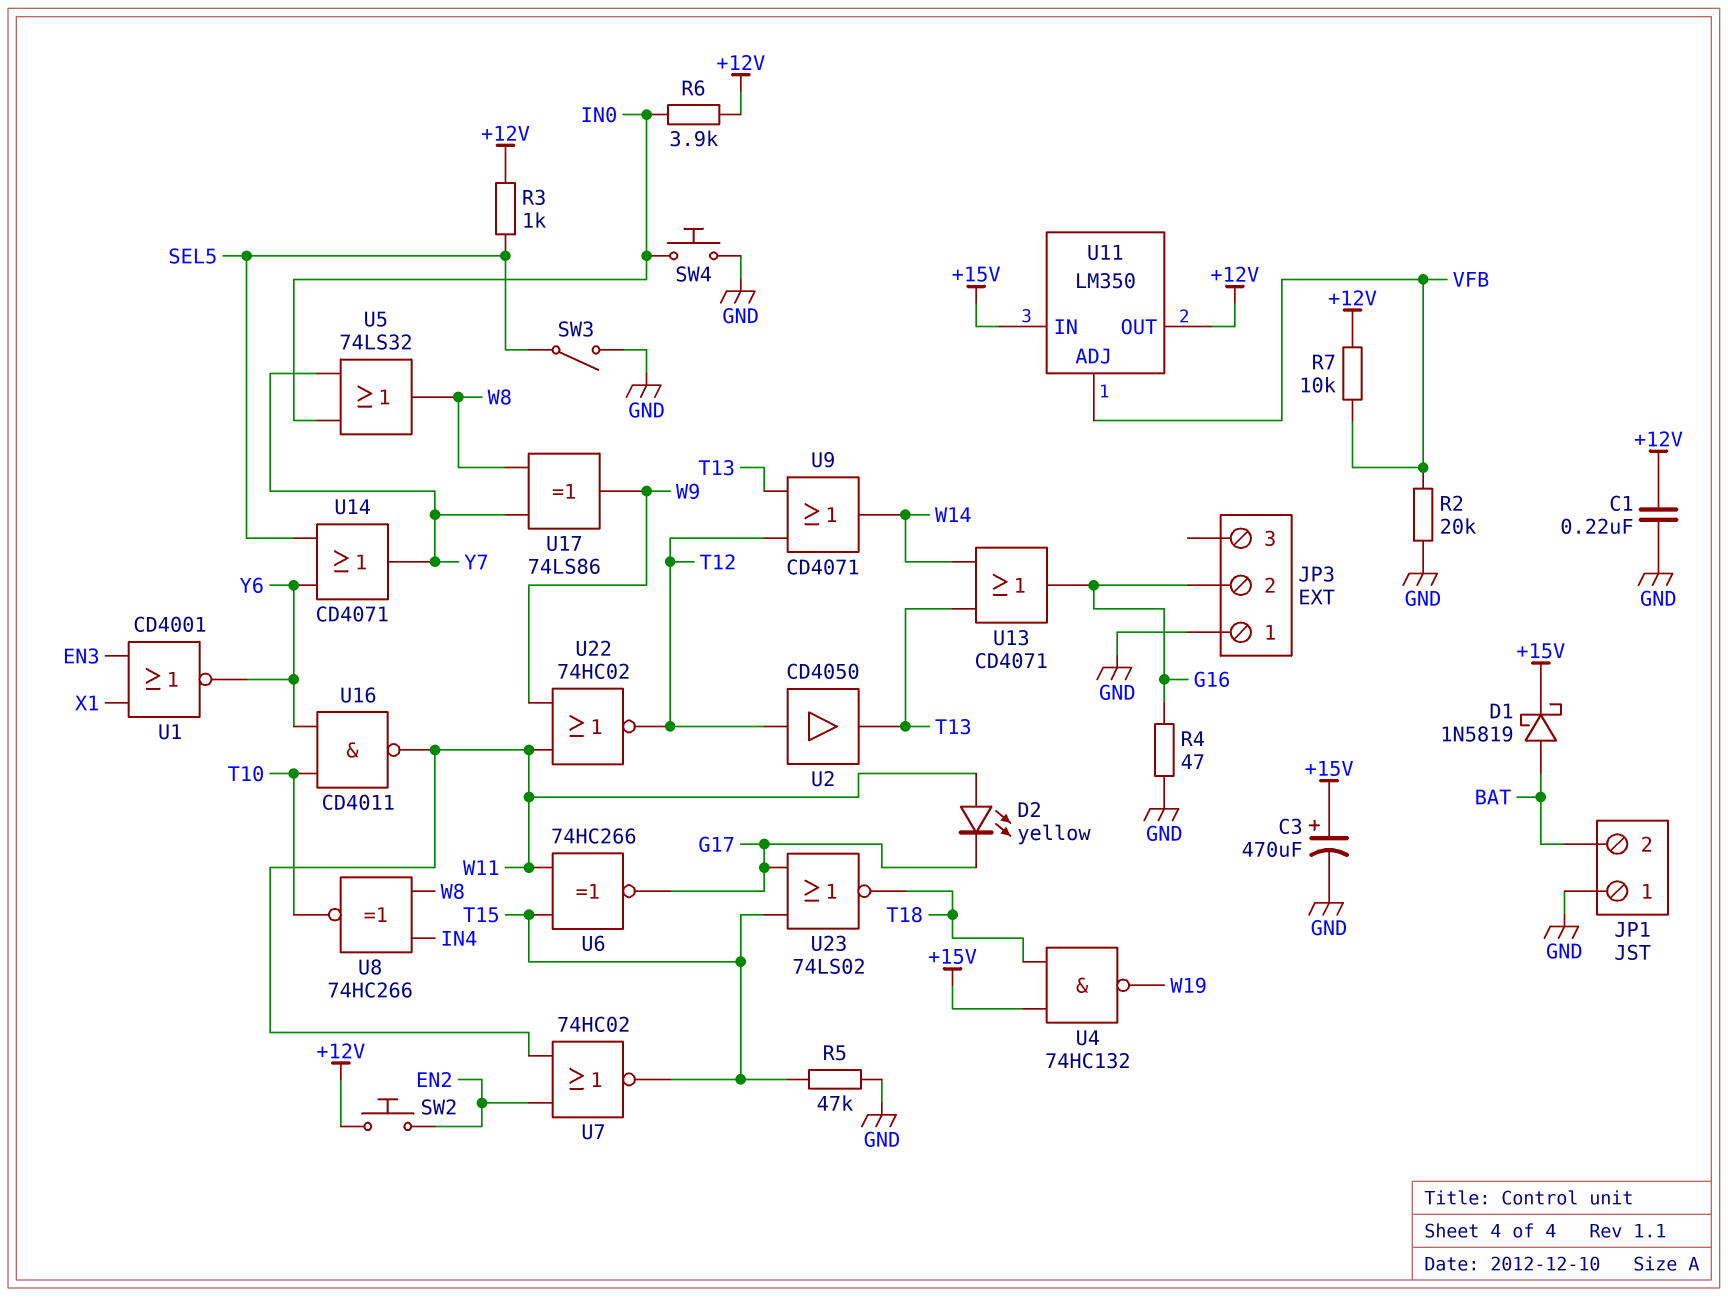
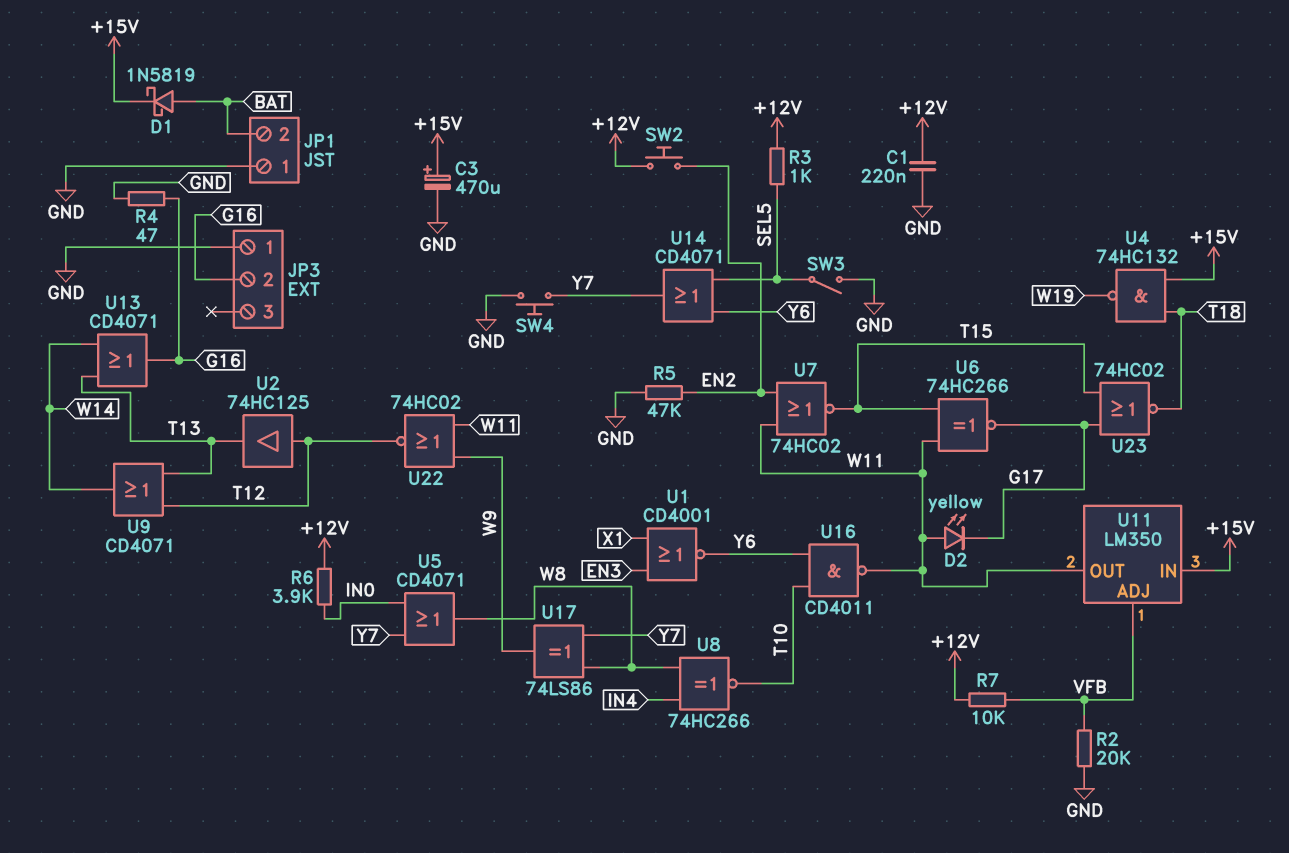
R5: 47k (GND, T15) -> 47k (EN2, GND)
SW4: button (GND, IN0) -> button (GND, Y7)
U2: buffer CD4050 (in T12, out T13) -> buffer 74HC125 (in T12, out T13)
U5: OR 74LS32 (in IN0, in Y7, out W8) -> OR CD4071 (in IN0, in Y7, out W8)
U11 pin OUT: +12V -> W11
U23: NOR 74LS02 (in G17, in T15, out T18) -> NOR 74HC02 (in G17, in T15, out T18)

